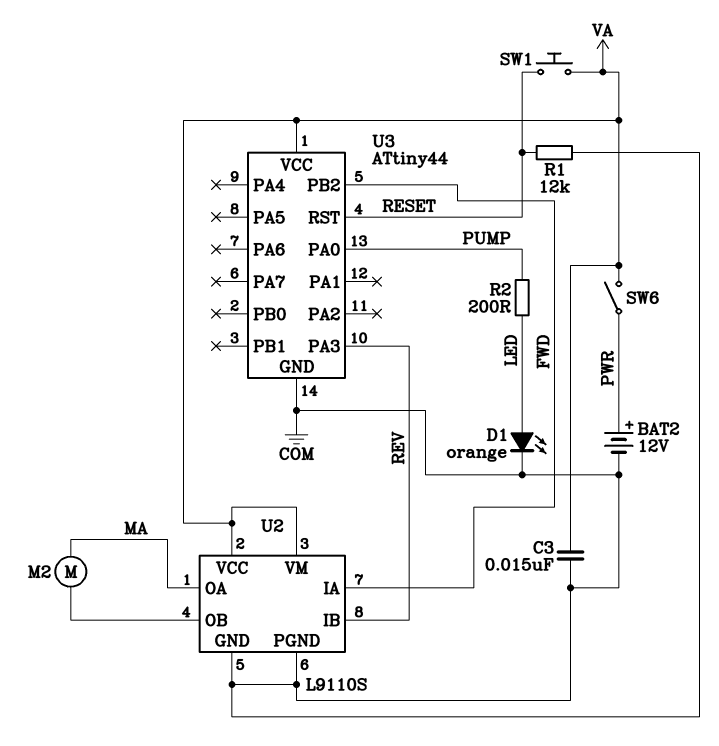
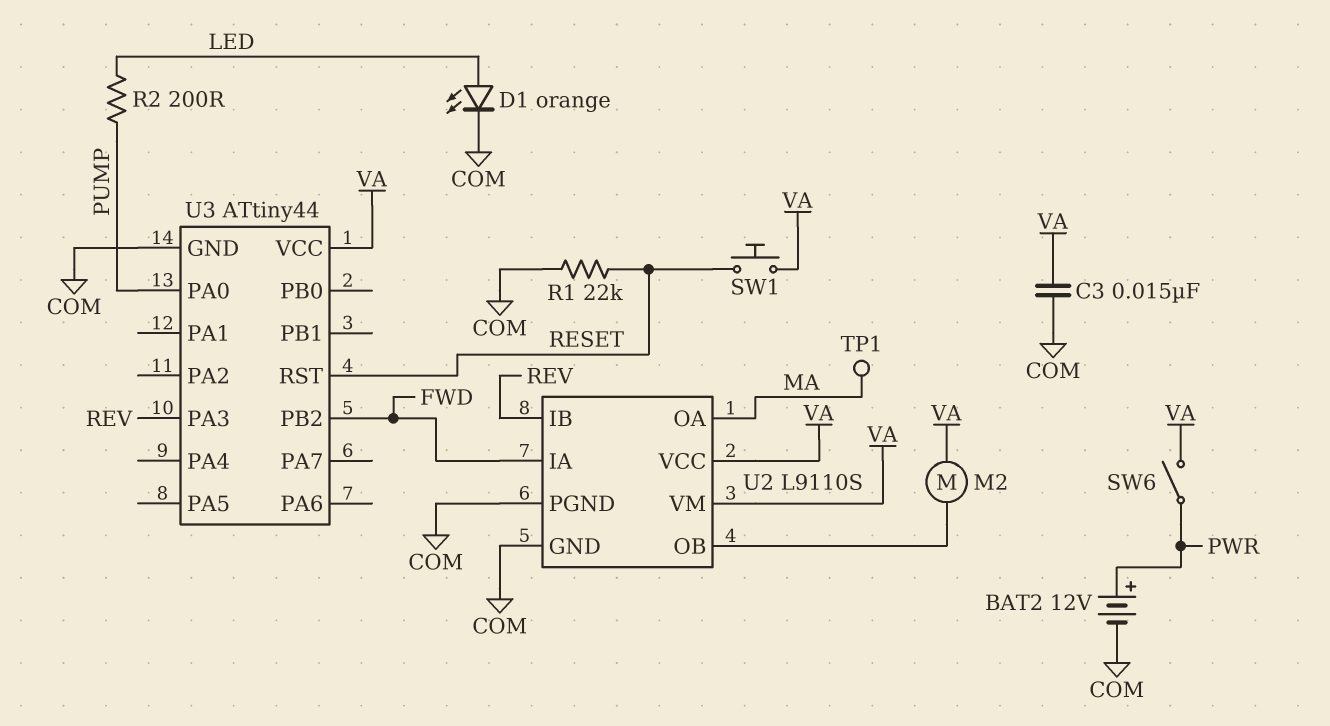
M2: motor (MA, U2/OB) -> motor (U2/OB, VA)
R1: 12k (COM, RESET) -> 22k (COM, RESET)
TP1: none -> test point (MA)

